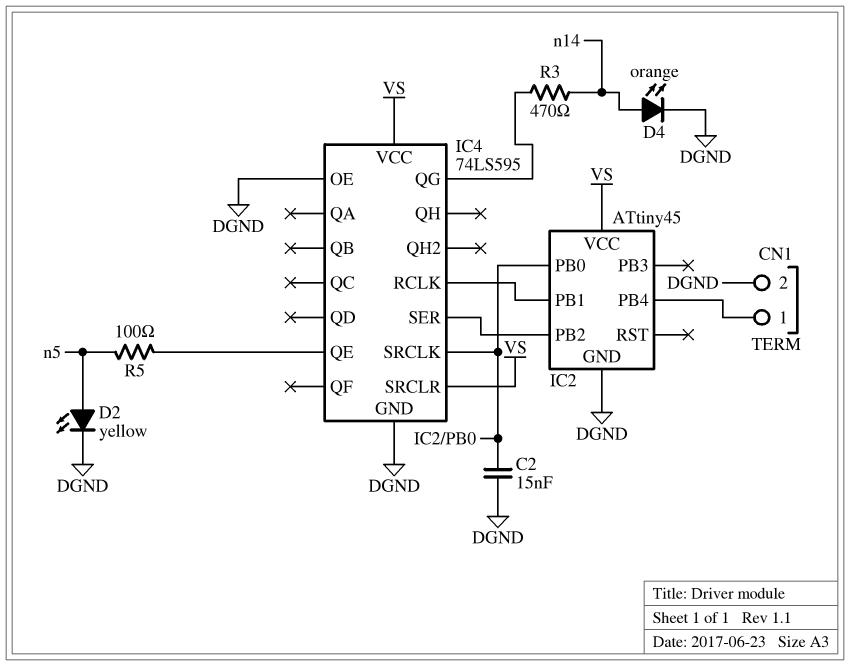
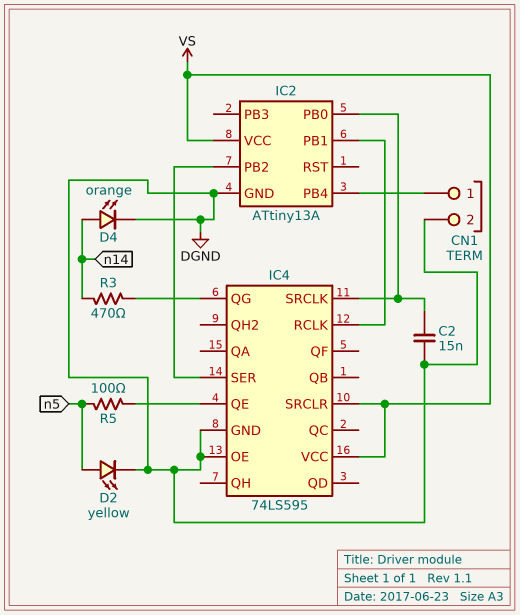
IC2: ATtiny45 -> ATtiny13A

